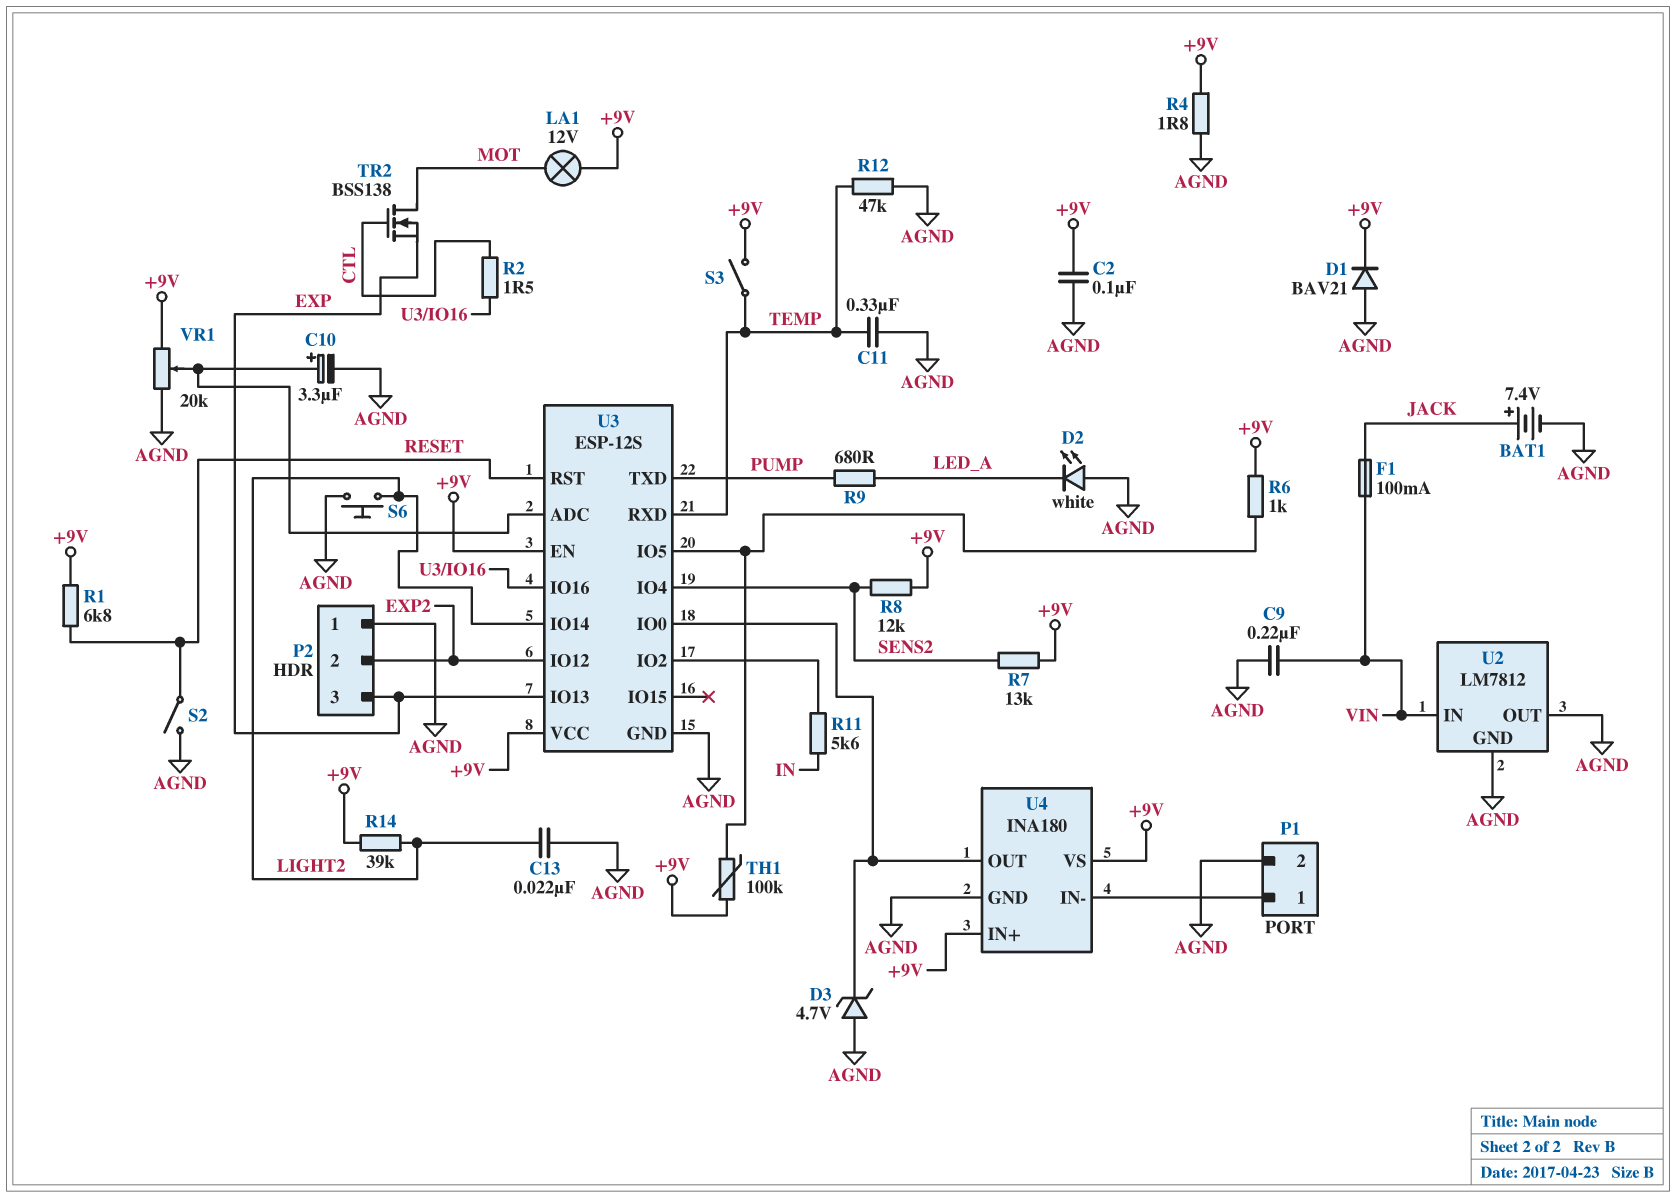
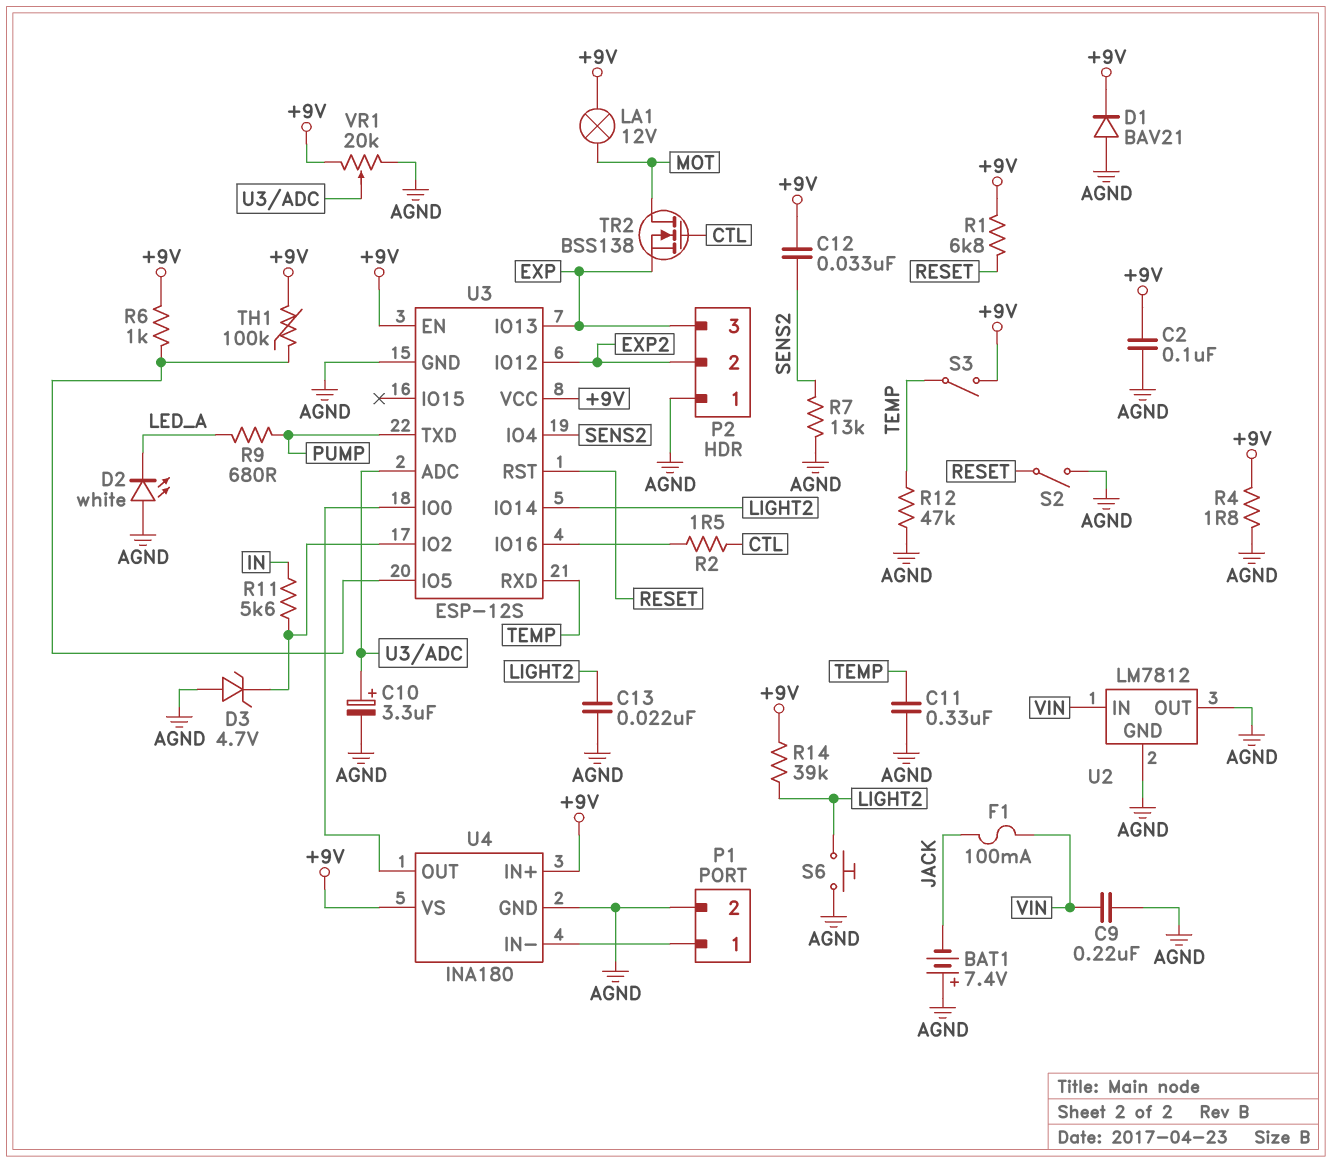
BAT1: 7.4V (plus JACK, minus AGND) -> 7.4V (plus AGND, minus JACK)
C12: none -> 33nF (+9V, SENS2)
D3: zener 4.7V (A AGND, K U3/IO0) -> zener 4.7V (A AGND, K U3/IO2)
R7: 13k (+9V, SENS2) -> 13k (AGND, SENS2)
R8: 12k (+9V, SENS2) -> none

